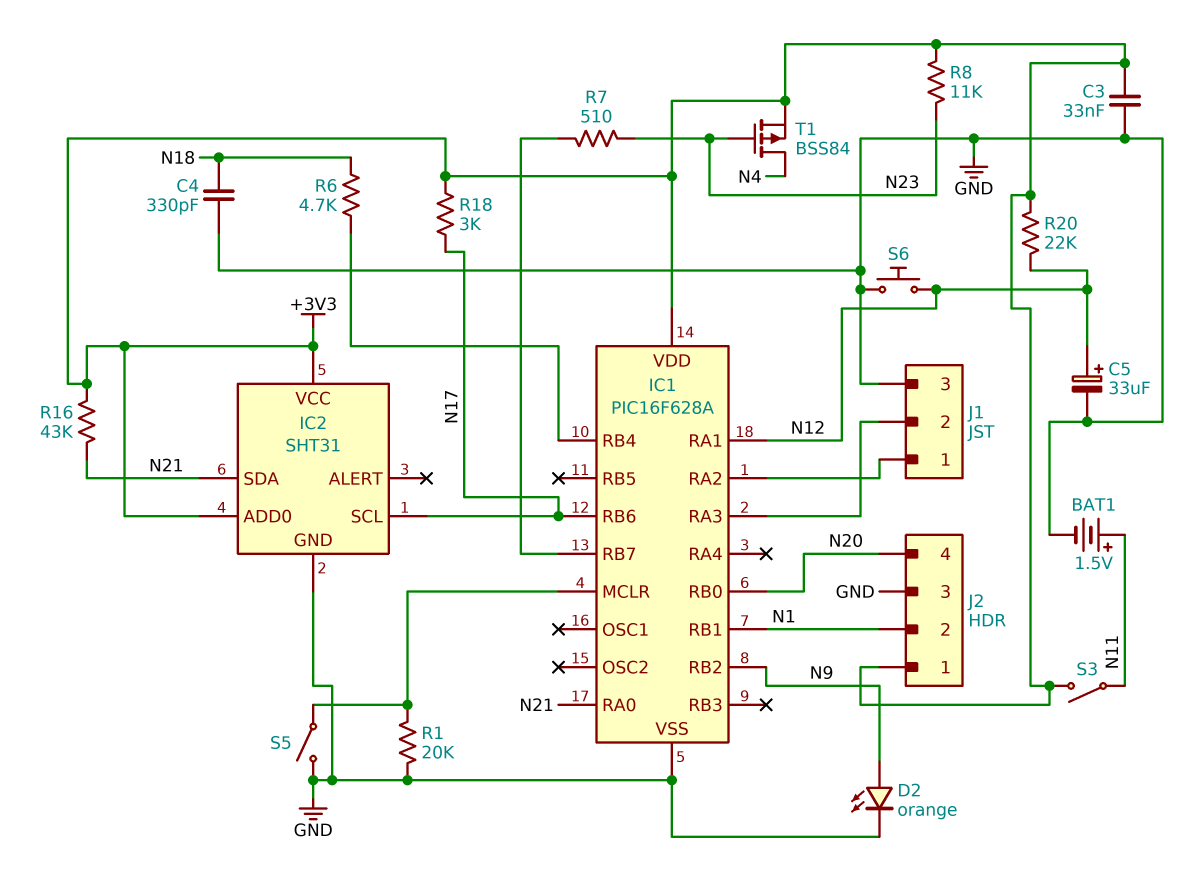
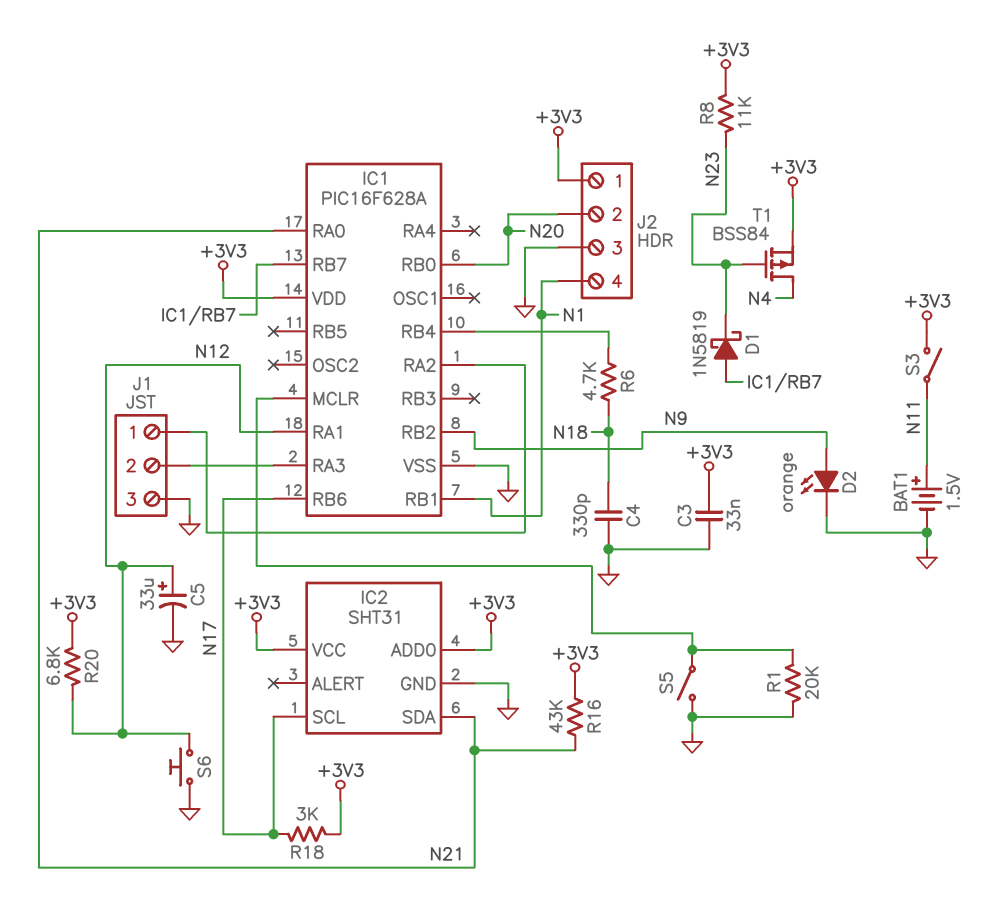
D1: none -> schottky 1N5819 (A IC1/RB7, K N23)
J2 pin 2: N1 -> N20
J2 pin 4: N20 -> N1
R7: 510 (IC1/RB7, N23) -> none
R20: 22k (+3V3, N12) -> 6.8k (+3V3, N12)

